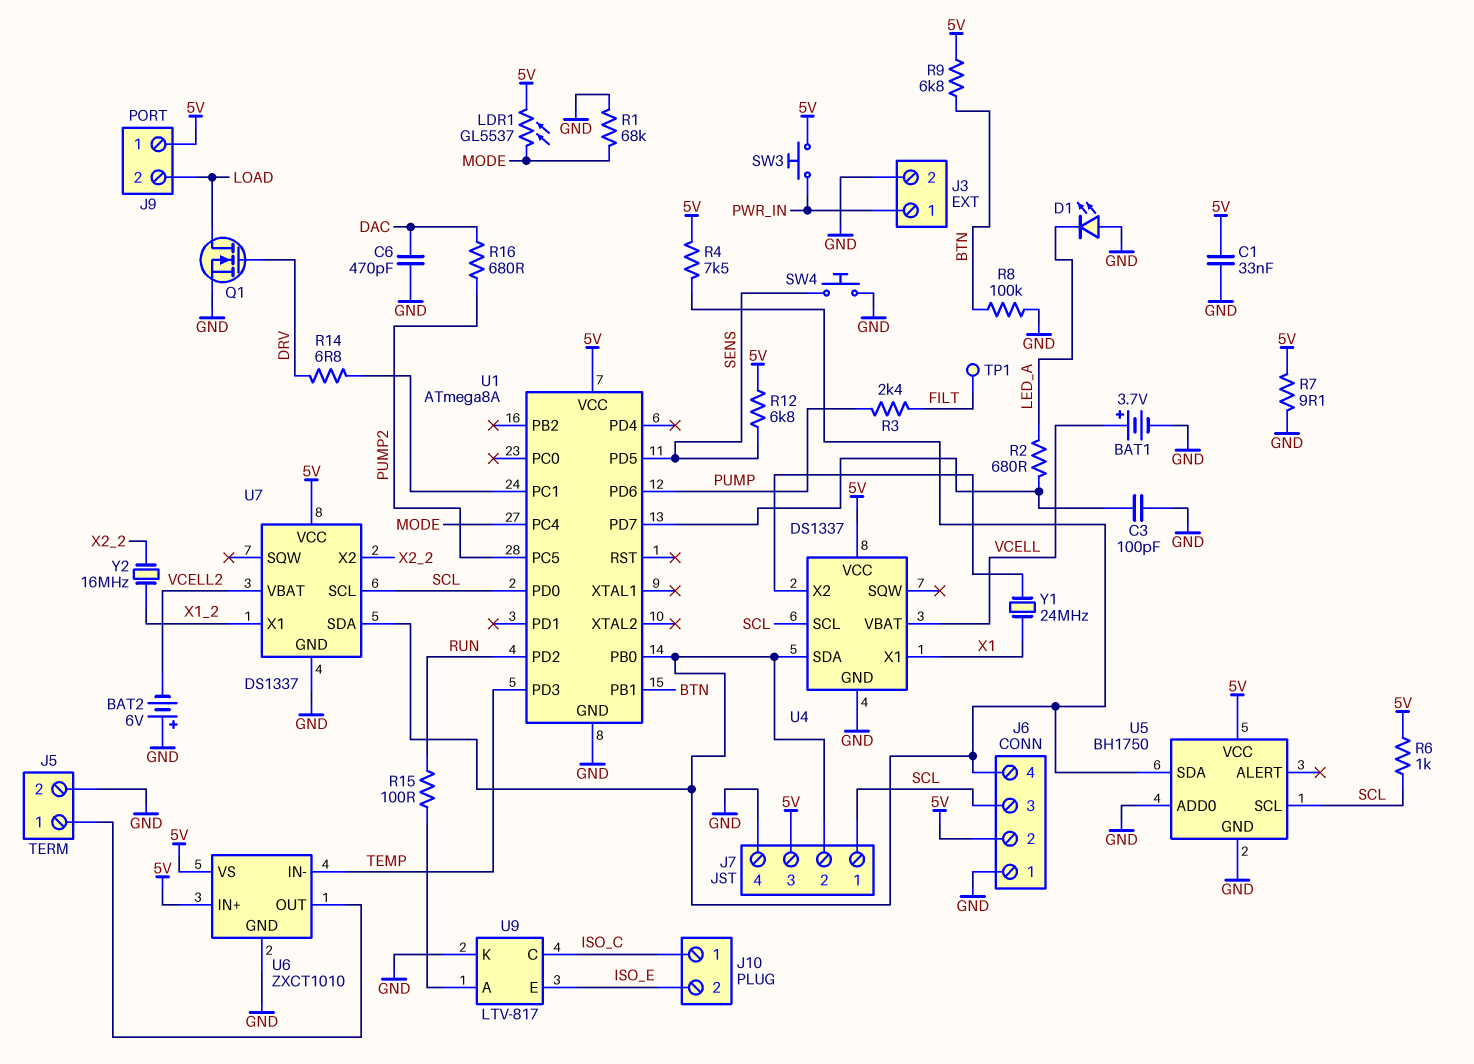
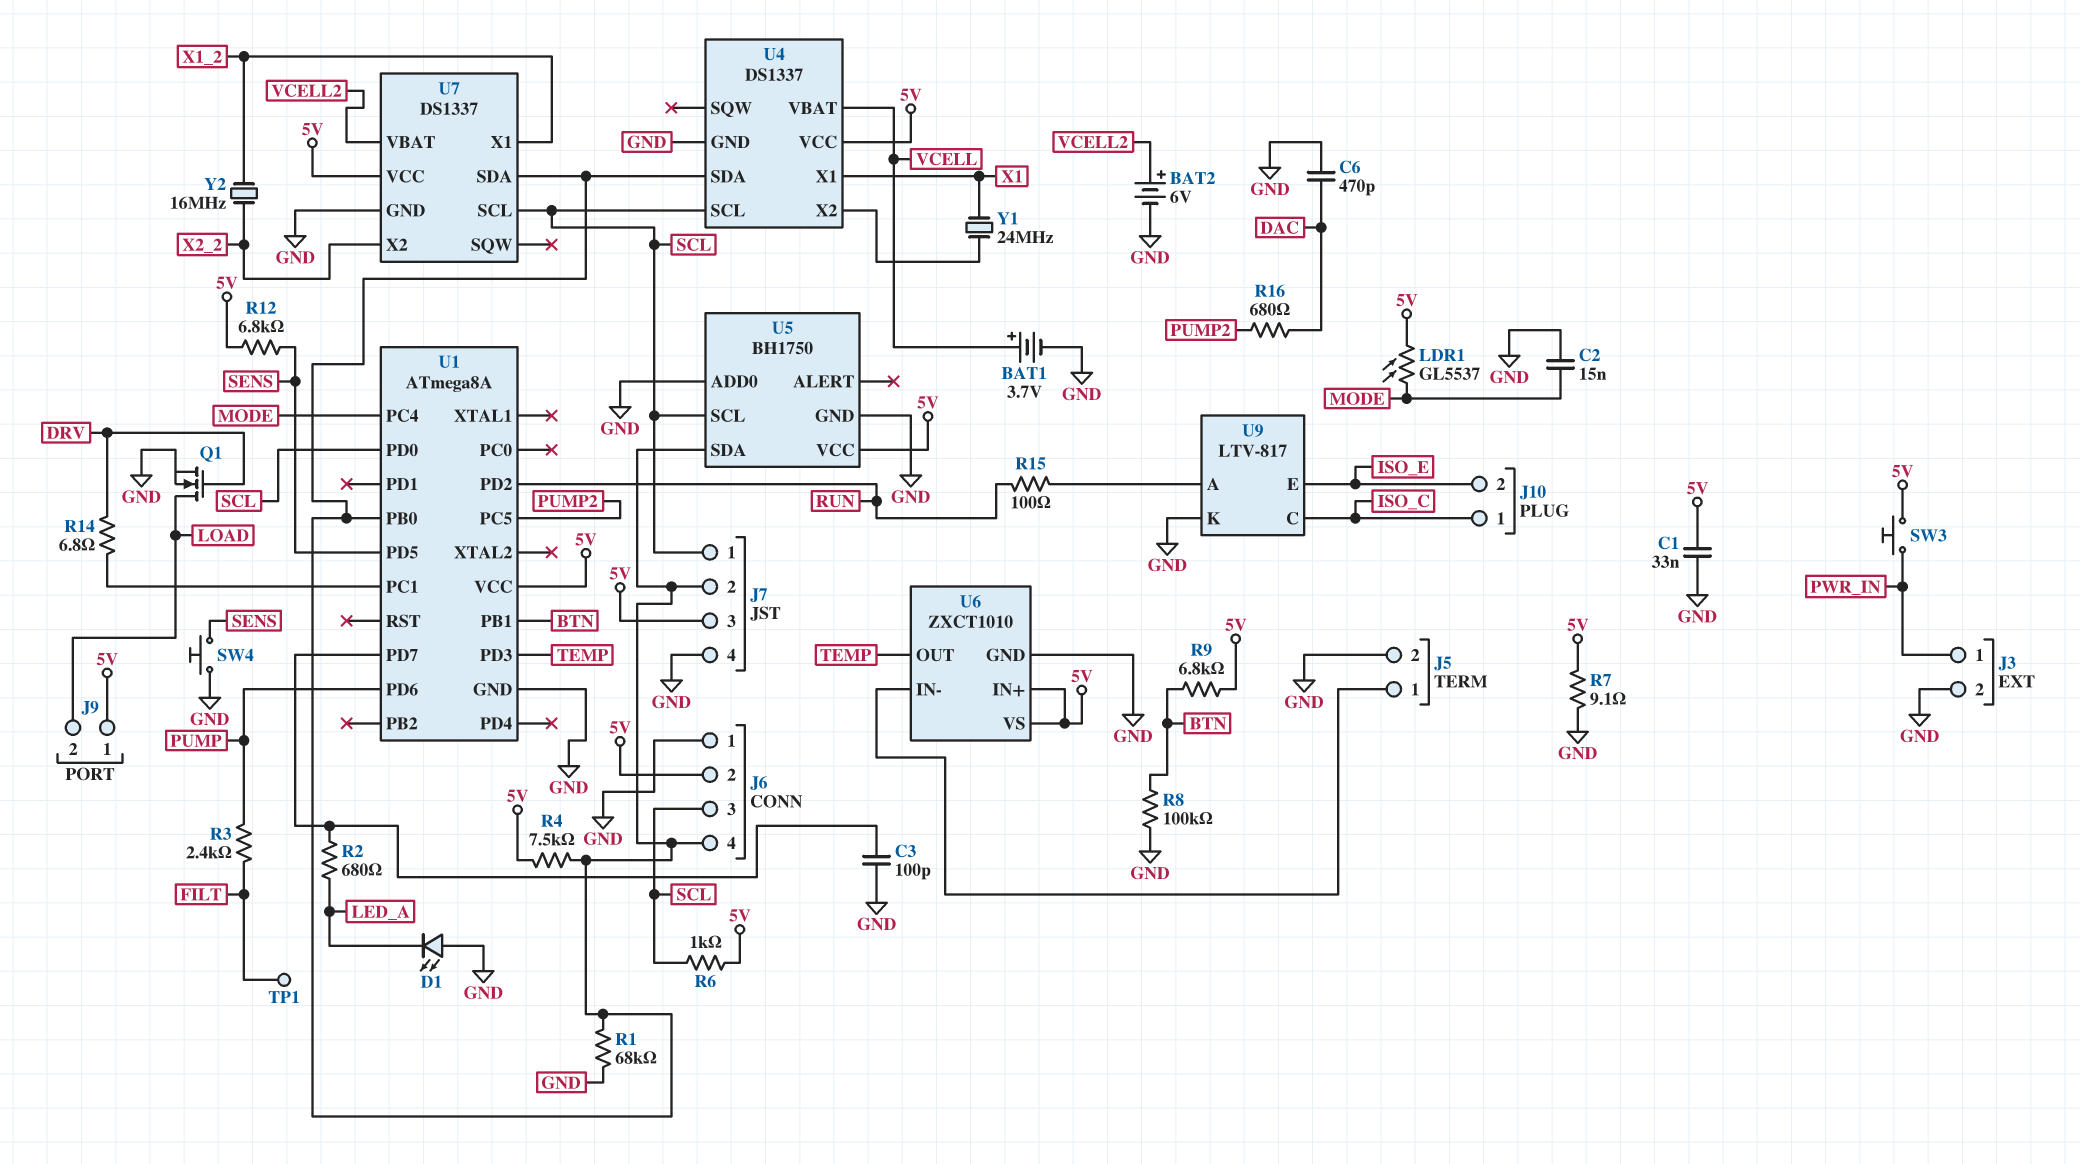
BAT2: 6V (plus GND, minus VCELL2) -> 6V (plus VCELL2, minus GND)
C2: none -> 15nF (GND, MODE)
R1: 68k (GND, MODE) -> 68k (GND, J6/4)
U6 pin IN-: TEMP -> J5/1
U6 pin OUT: J5/1 -> TEMP

